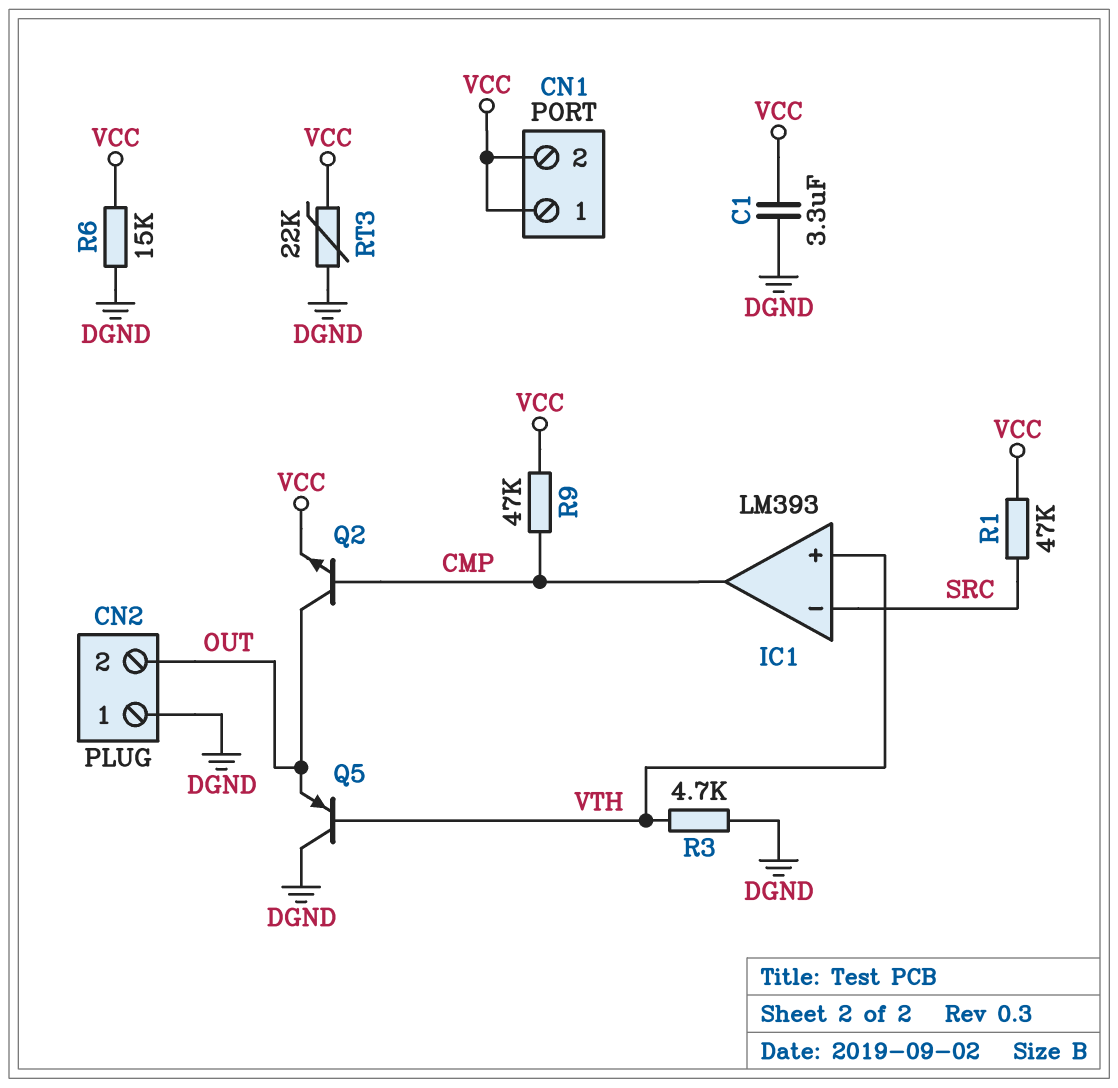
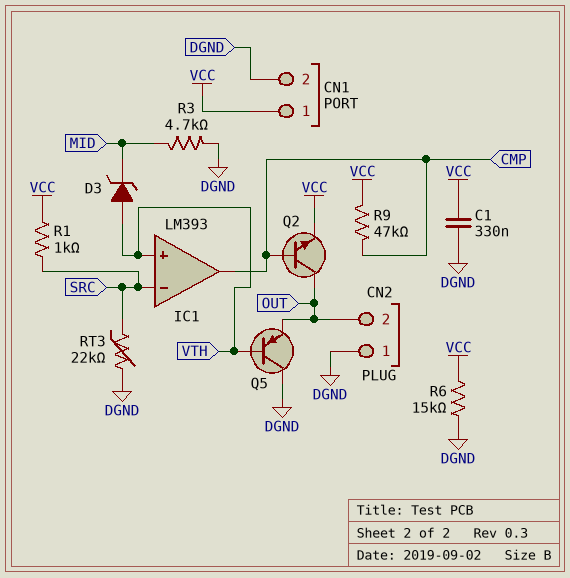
C1: 3.3uF (DGND, VCC) -> 330nF (DGND, VCC)
CN1 pin 2: VCC -> DGND
D3: none -> zener (A VTH, K MID)
R1: 47k (SRC, VCC) -> 1k (SRC, VCC)
R3: 4.7k (DGND, VTH) -> 4.7k (DGND, MID)
RT3: 22k (DGND, VCC) -> 22k (DGND, SRC)

